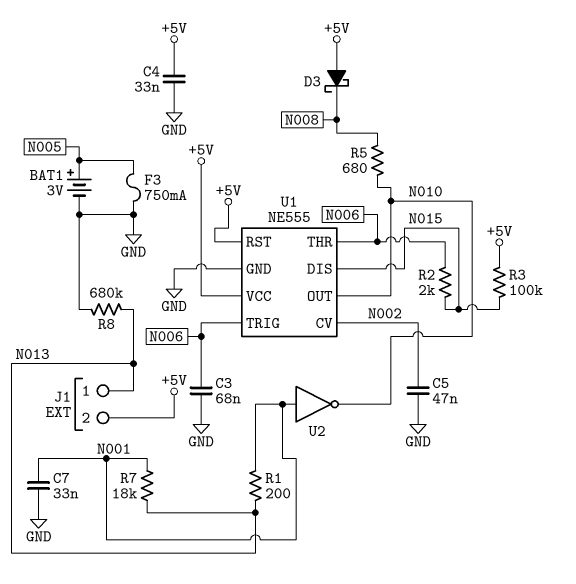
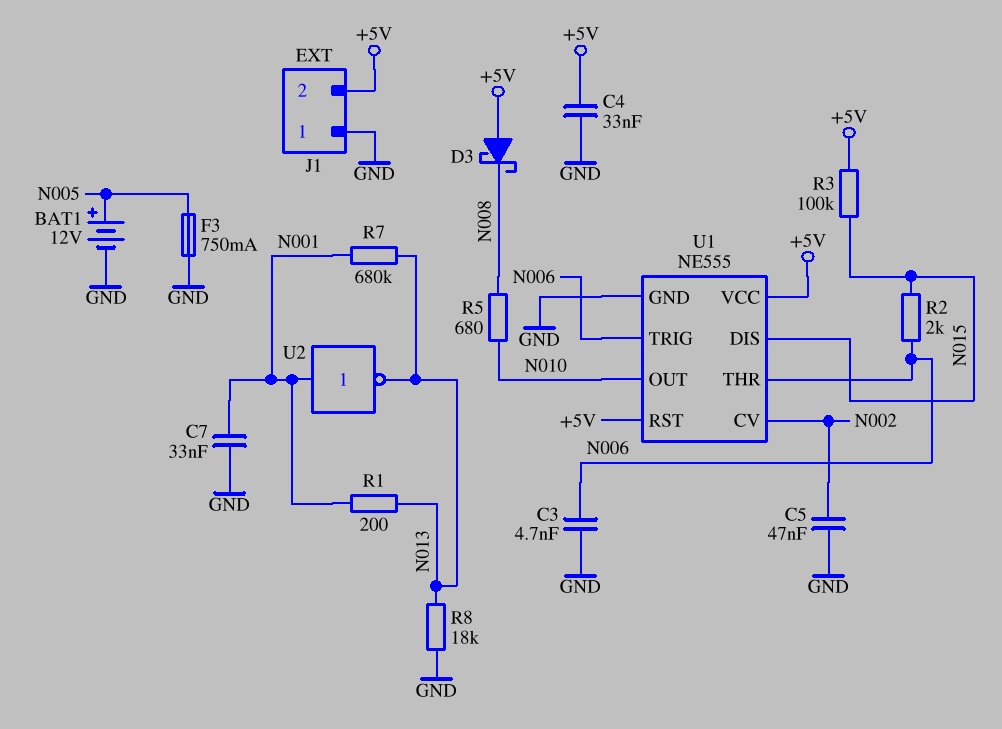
BAT1: 3V (plus N005, minus GND) -> 12V (plus N005, minus GND)
C3: 68nF (GND, N006) -> 4.7nF (GND, N006)
J1 pin 1: N013 -> GND
R7: 18k (N001, N013) -> 680k (N001, N013)
R8: 680k (GND, N013) -> 18k (GND, N013)
U2: NOT (in N001, out N010) -> NOT (in N001, out N013)

